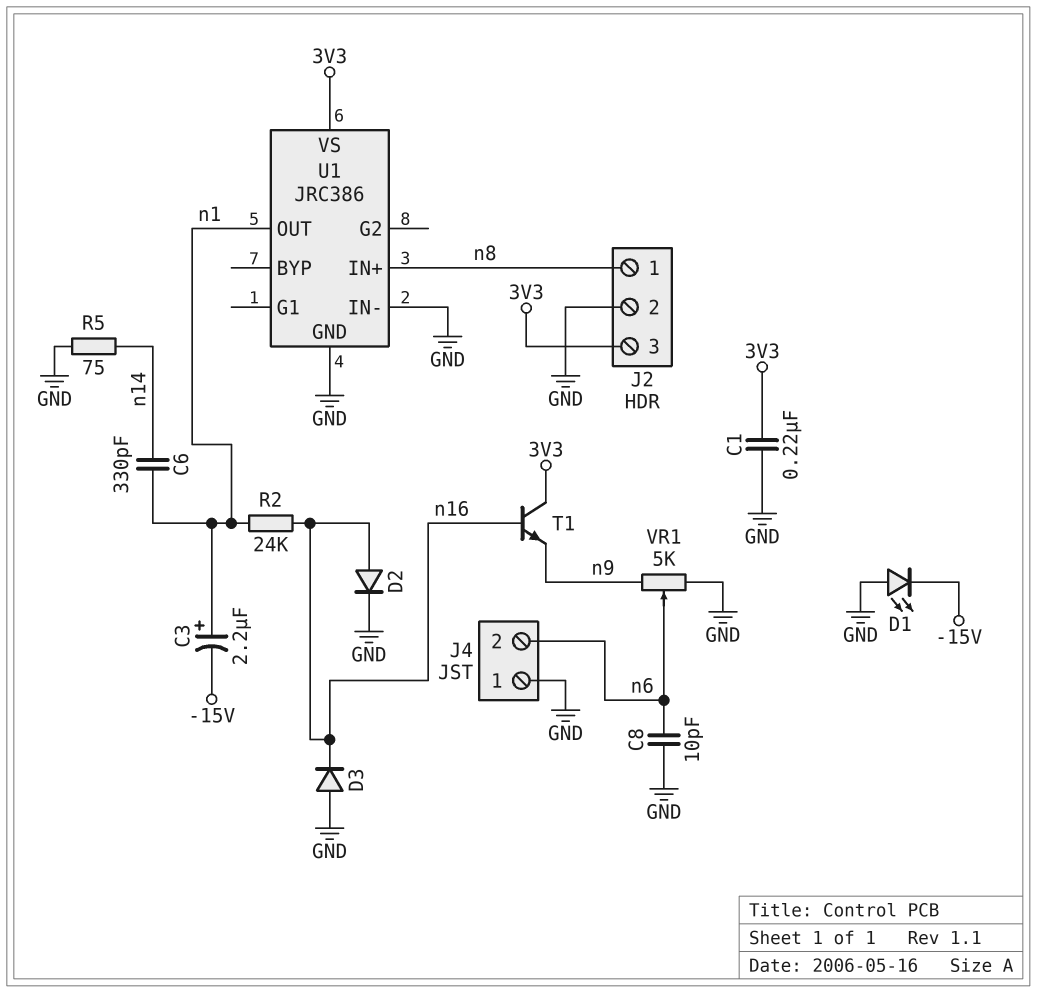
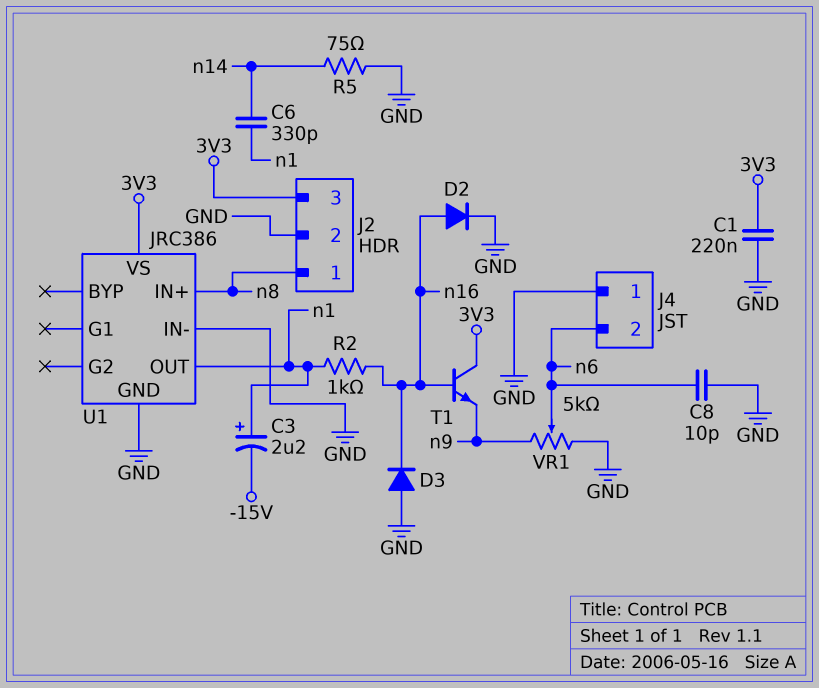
D1: LED (A GND, K -15V) -> none
R2: 24k (n1, n16) -> 1k (n1, n16)

